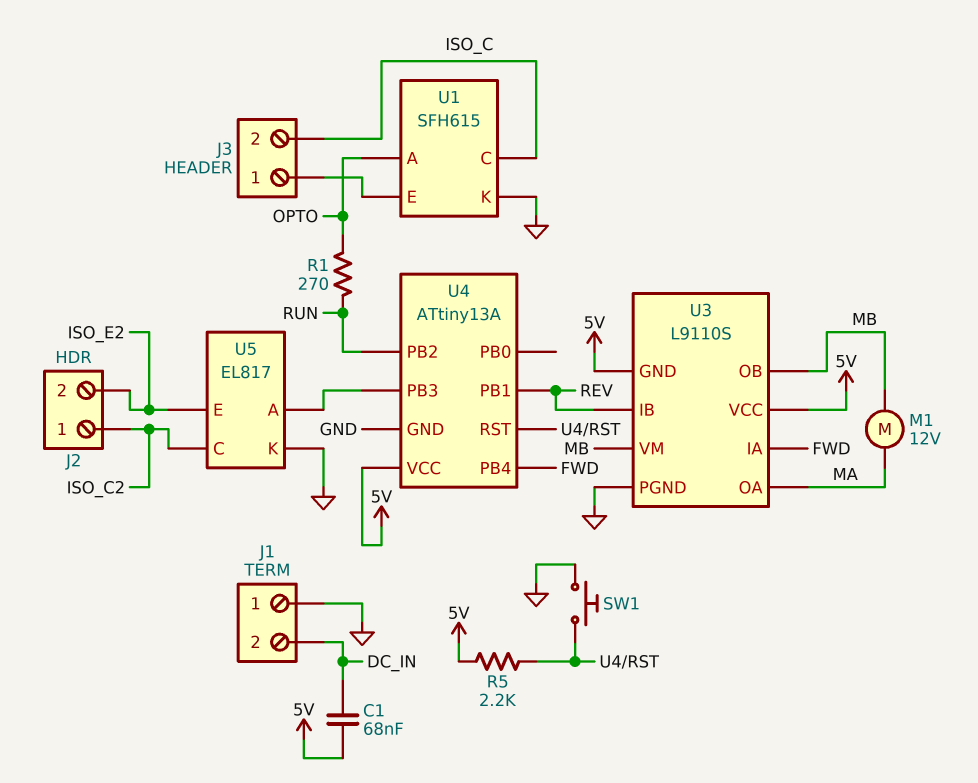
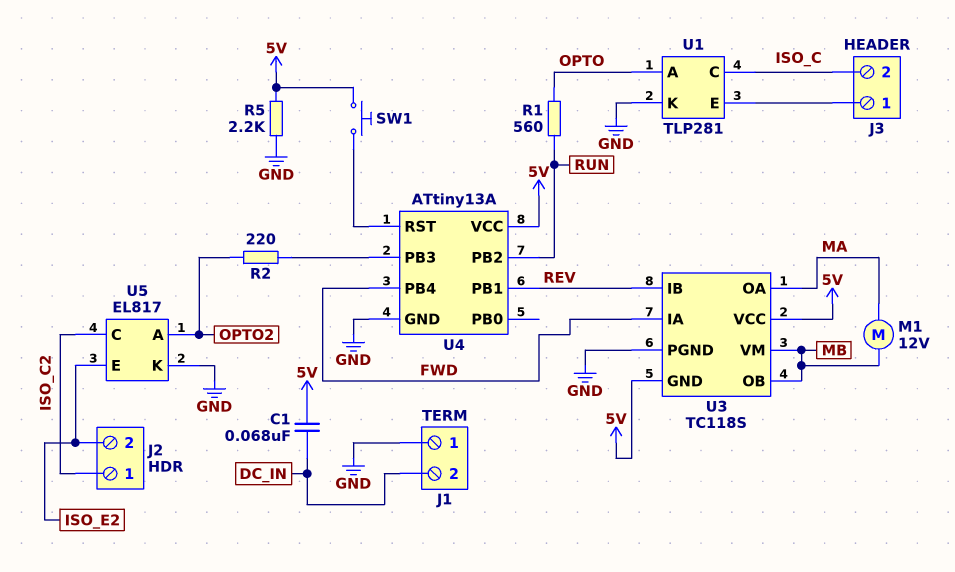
R1: 270 (OPTO, RUN) -> 560 (OPTO, RUN)
R2: none -> 220 (OPTO2, U4/PB3)
R5: 2.2k (5V, U4/RST) -> 2.2k (5V, GND)
SW1: button (GND, U4/RST) -> button (5V, U4/RST)
U1: SFH615 -> TLP281
U3: L9110S -> TC118S
U5 pin A: U4/PB3 -> OPTO2

